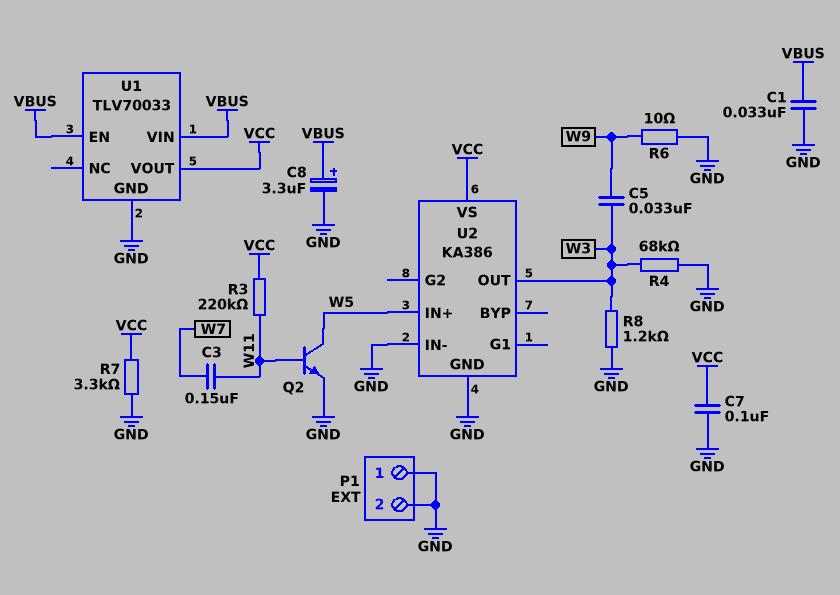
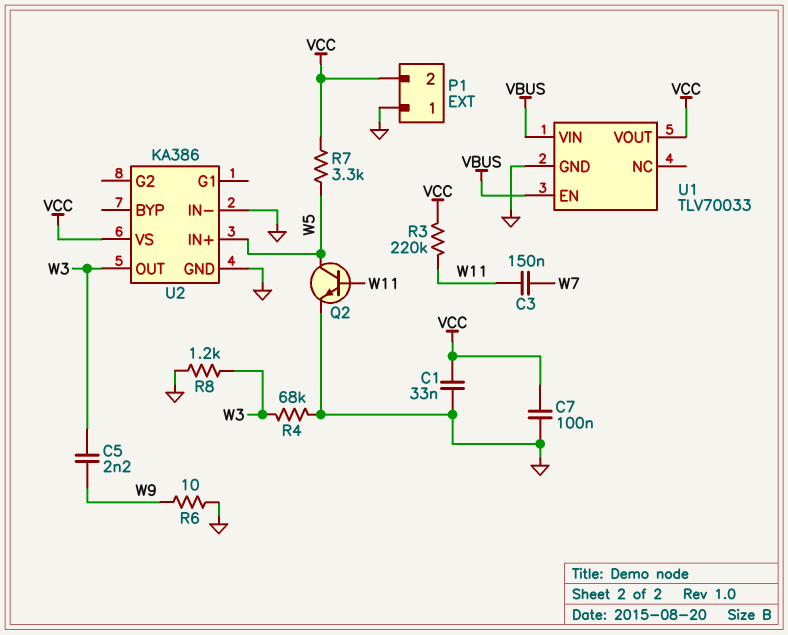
C1: 33nF (GND, VBUS) -> 33nF (GND, VCC)
C5: 33nF (W3, W9) -> 2.2nF (W3, W9)
C8: 3.3uF (plus VBUS, minus GND) -> none
P1 pin 2: GND -> VCC
R7: 3.3k (GND, VCC) -> 3.3k (VCC, W5)

